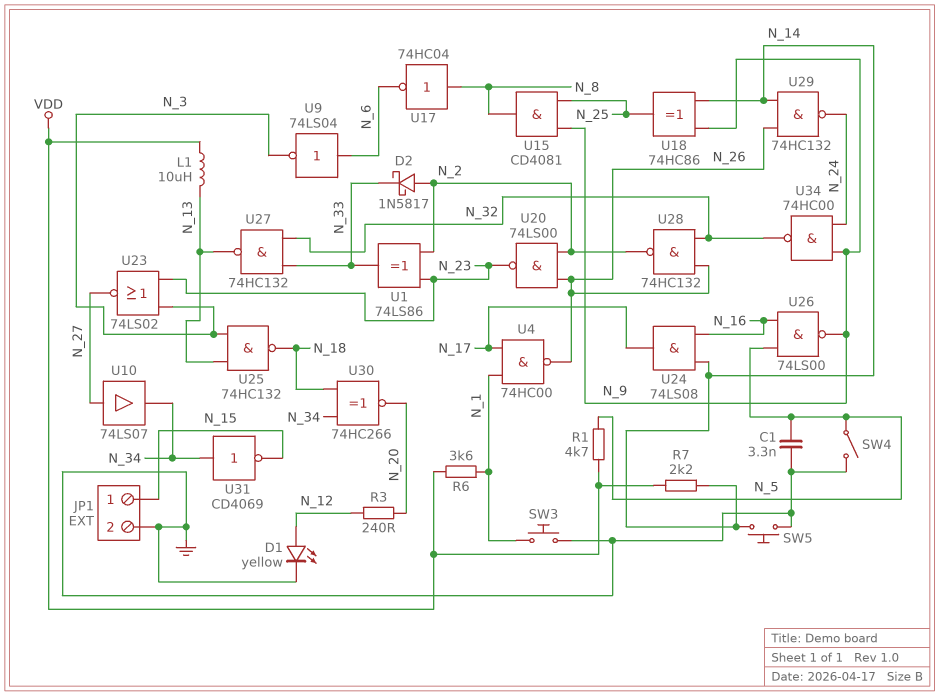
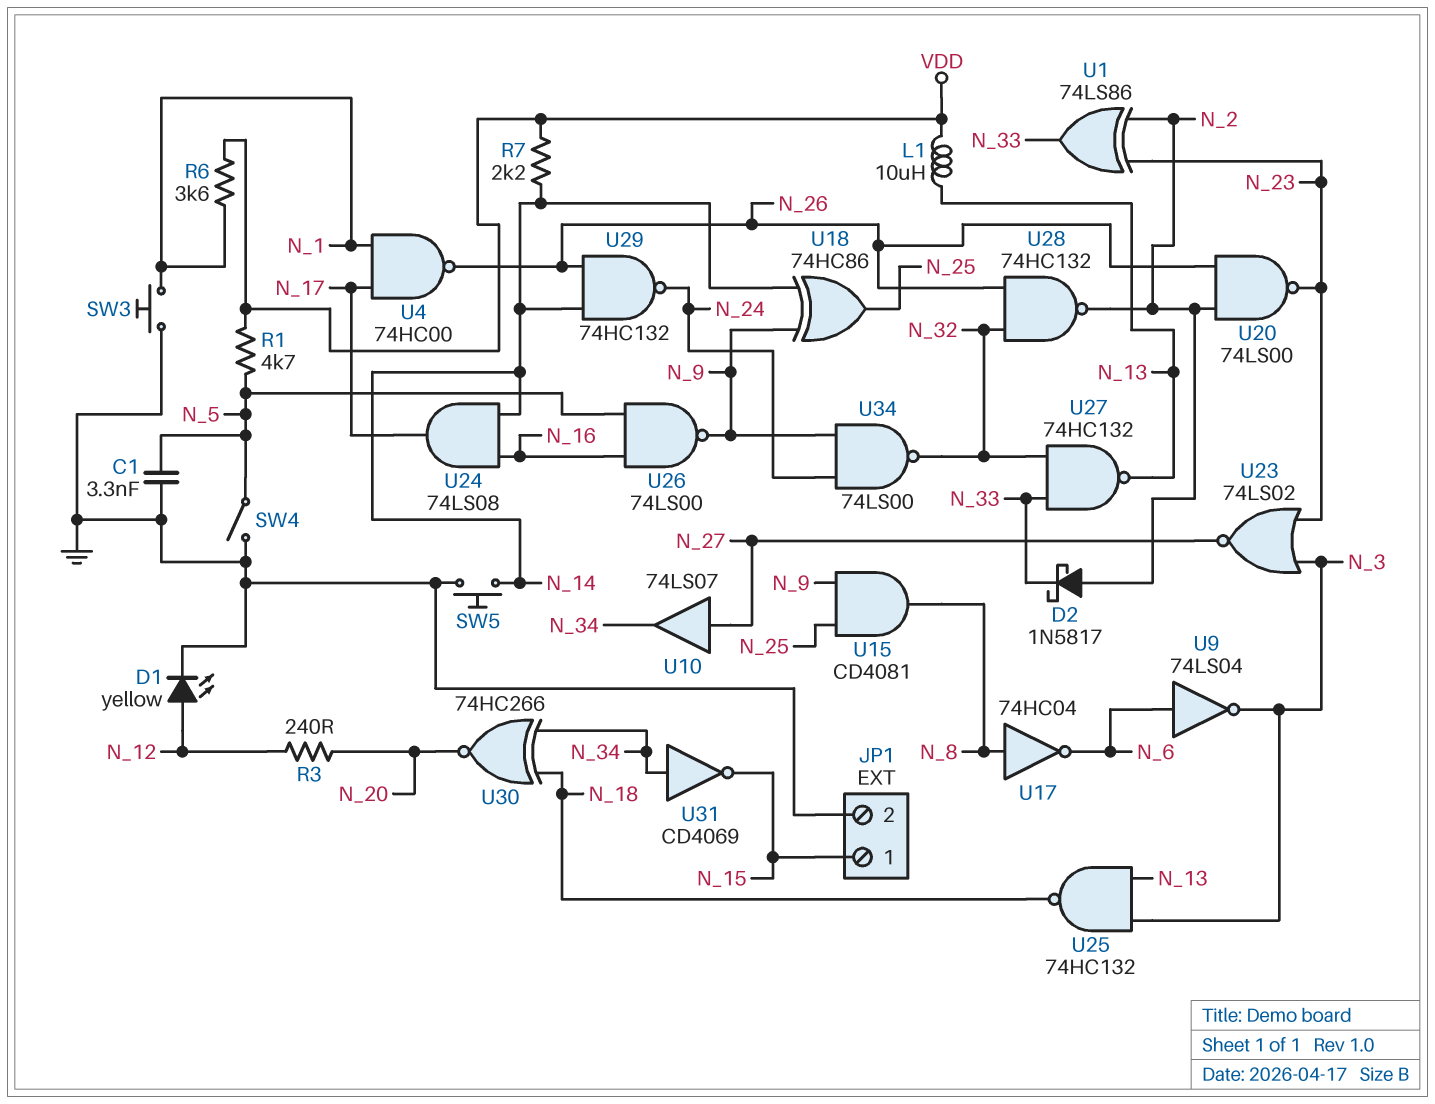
U34: NAND 74HC00 (in N_9, in N_24, out N_32) -> NAND 74LS00 (in N_9, in N_24, out N_32)

